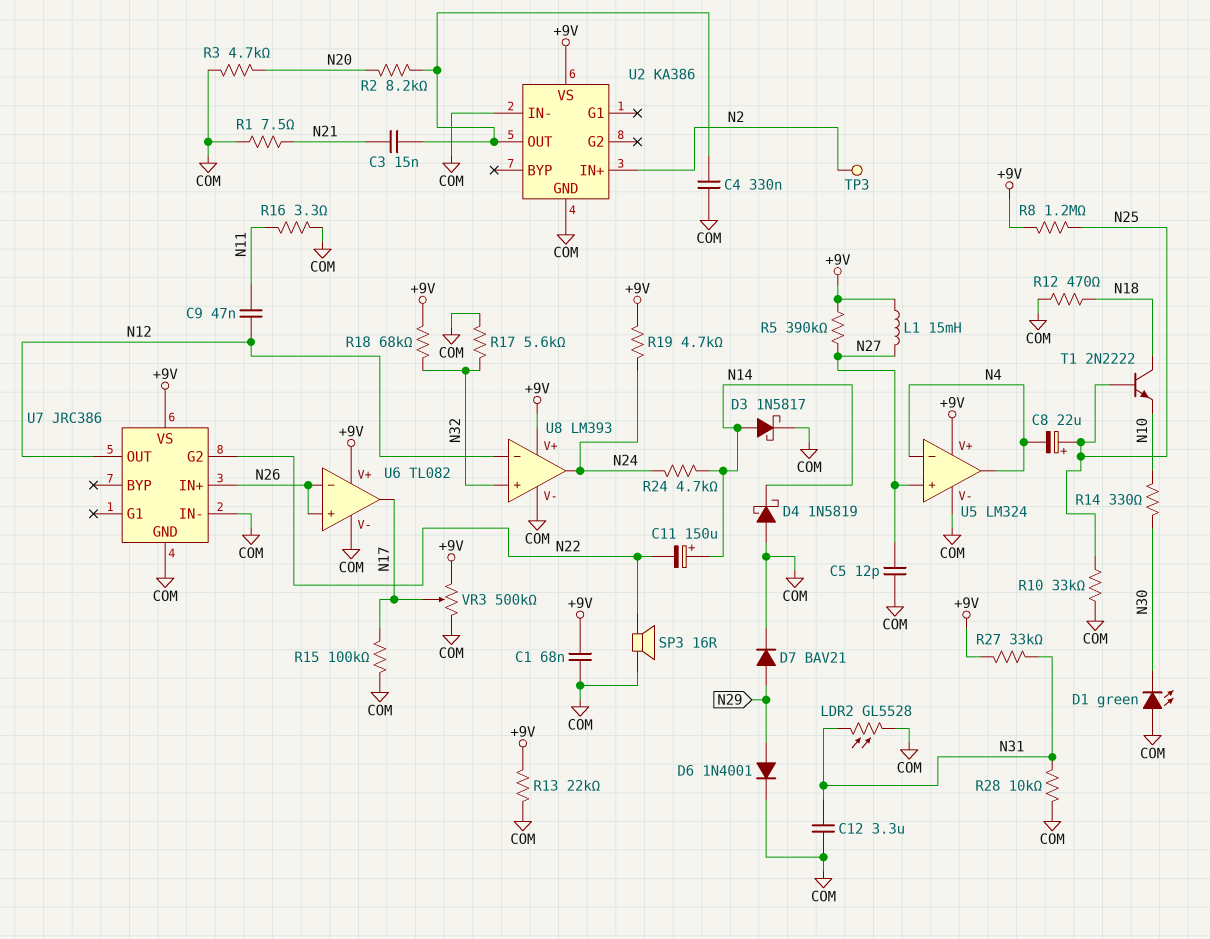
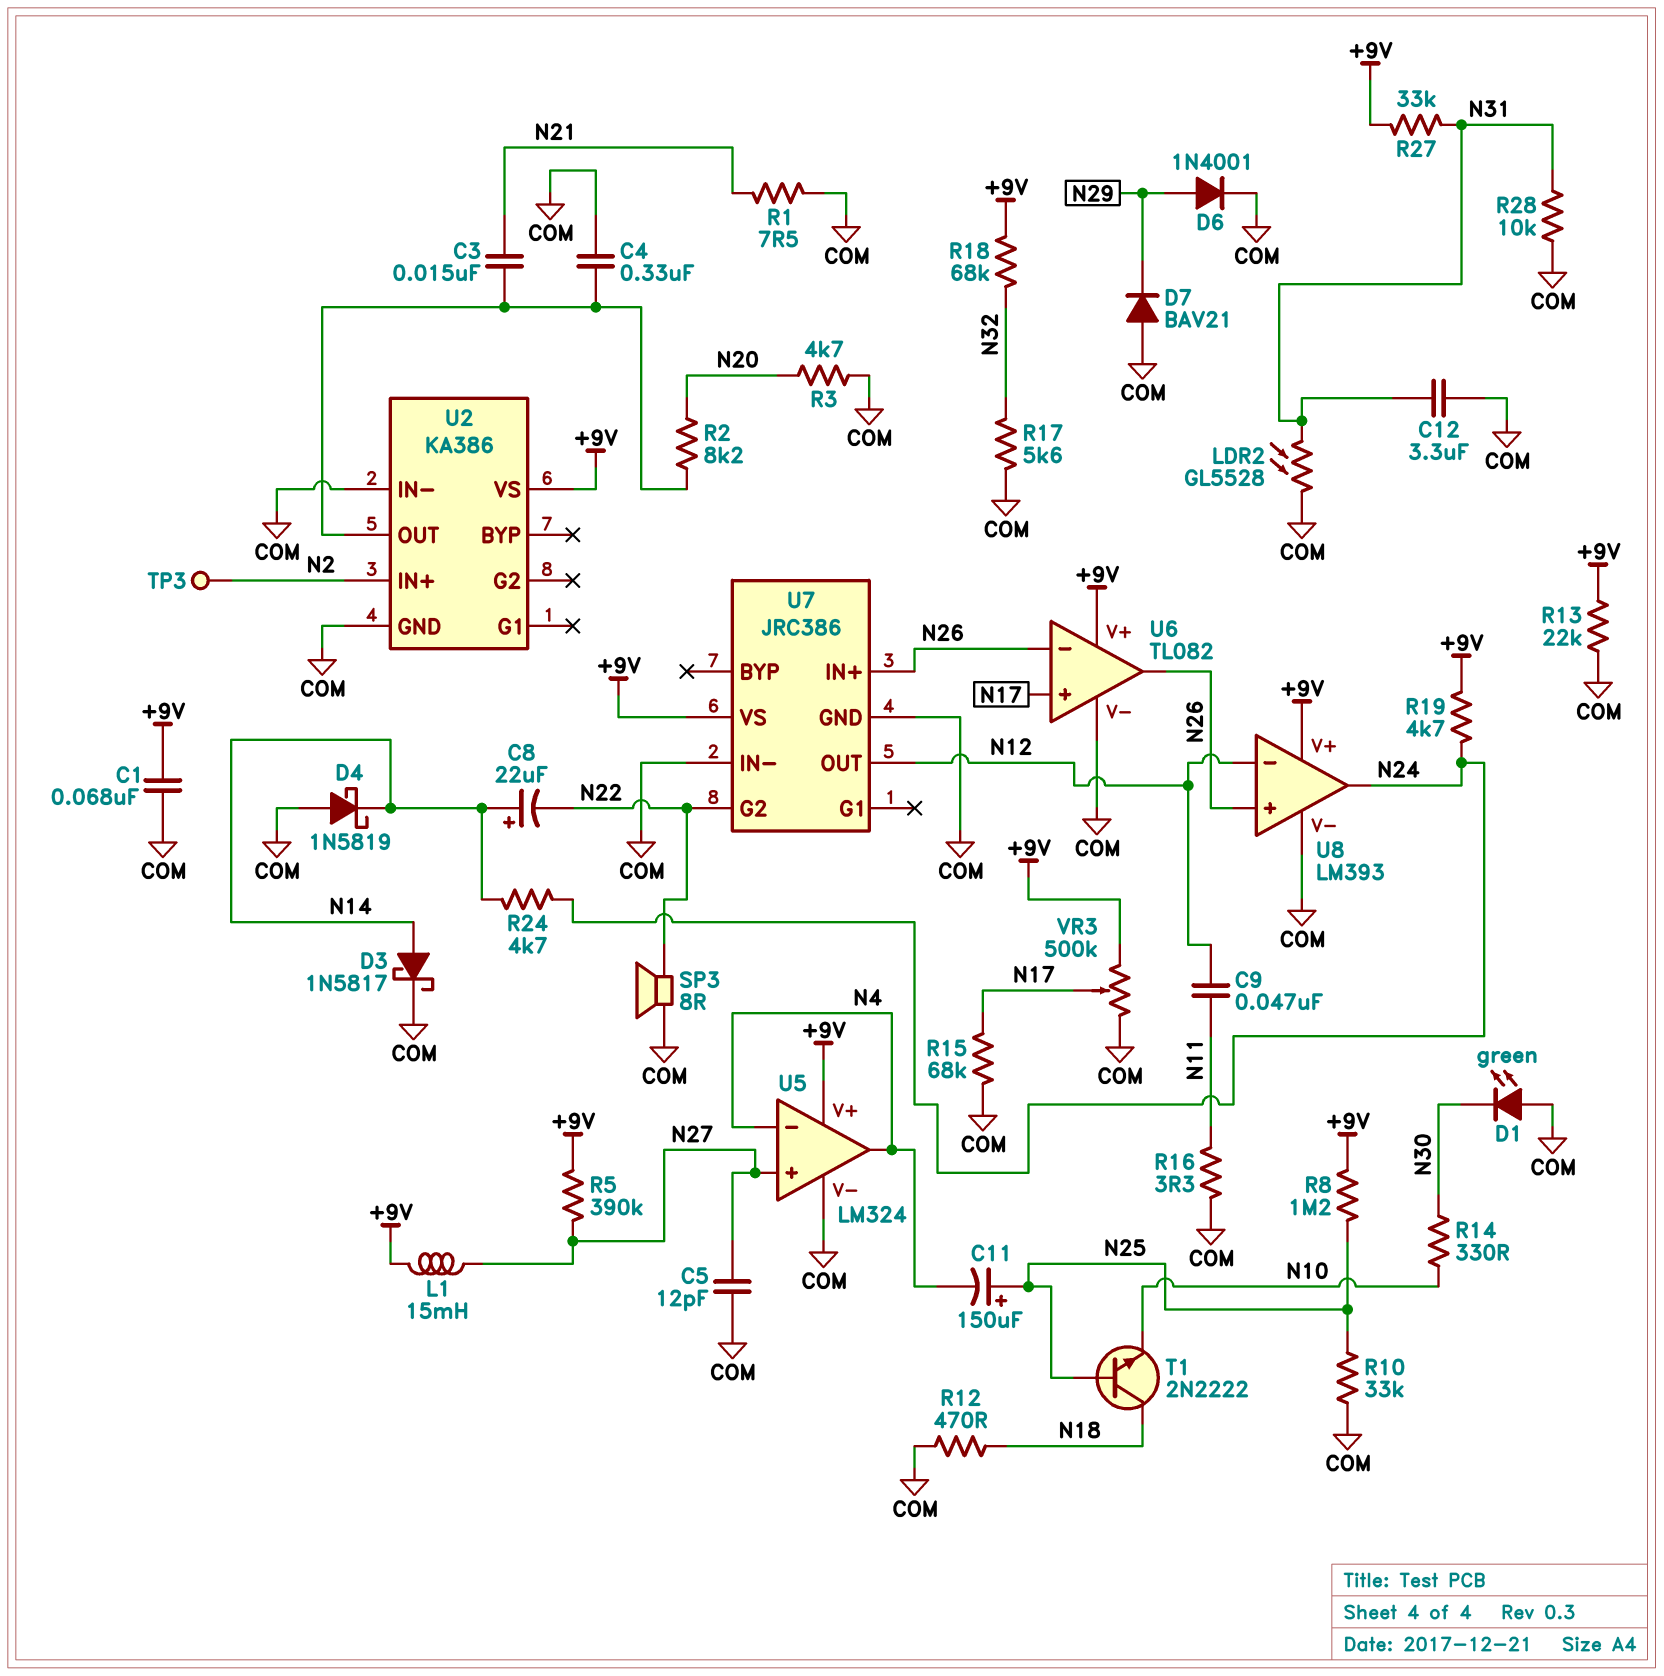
C8: 22uF (plus N25, minus N4) -> 22uF (plus N14, minus N22)
C11: 150uF (plus N14, minus N22) -> 150uF (plus N25, minus N4)
D7: diode BAV21 (A N29, K COM) -> diode BAV21 (A COM, K N29)
R15: 100k (COM, N17) -> 68k (COM, N17)
SP3: speaker 16R (COM, N22) -> speaker 8R (COM, N22)
U6 pin in+: N26 -> N17
U6 pin out: N17 -> N26
U8 pin in+: N32 -> N26

